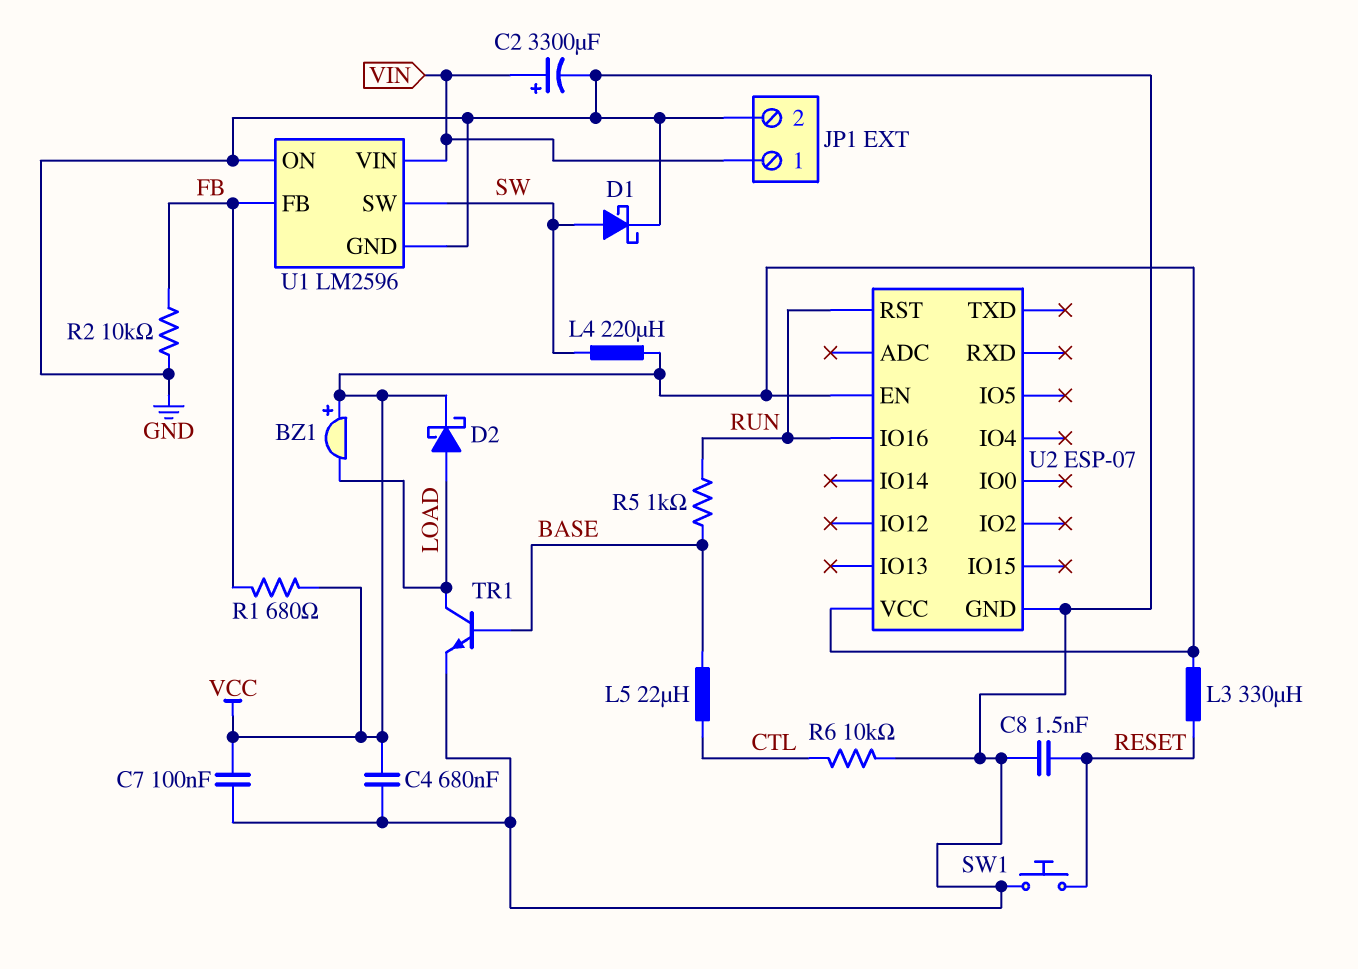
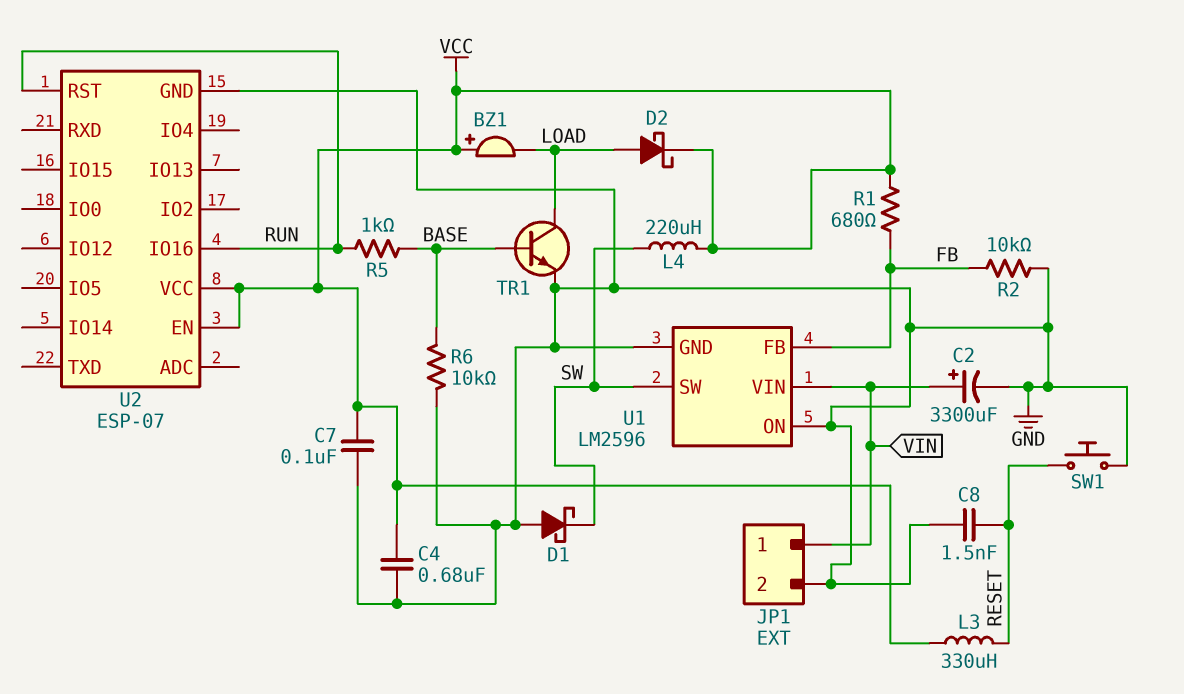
D1: schottky (A SW, K GND) -> schottky (A GND, K SW)
L5: 22uH (BASE, CTL) -> none
R6: 10k (CTL, GND) -> 10k (BASE, GND)

